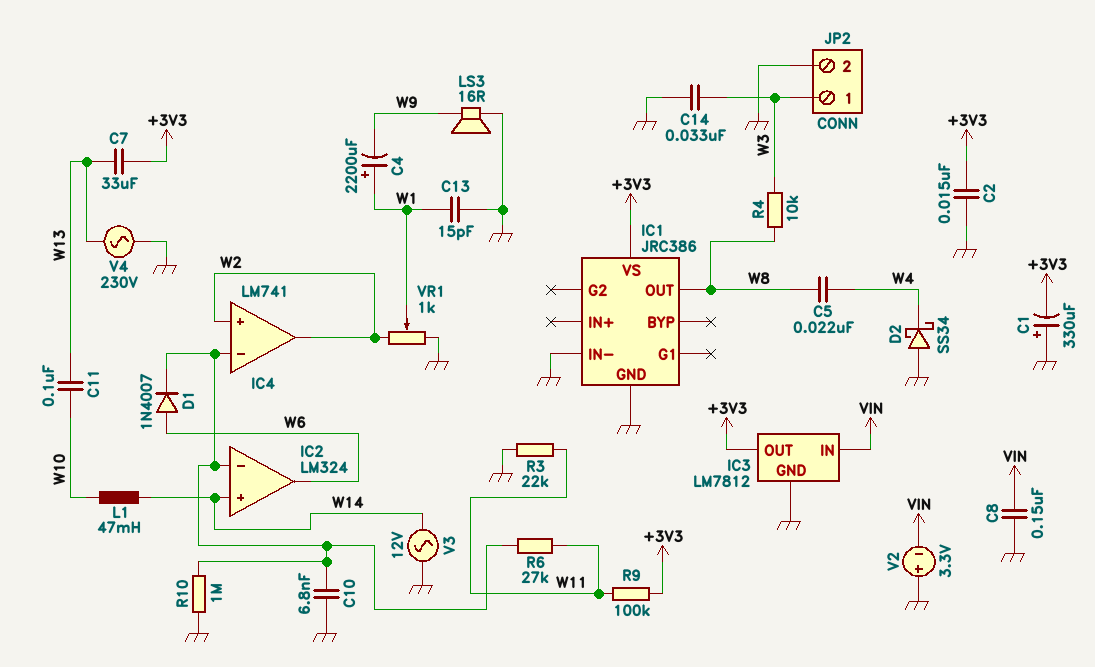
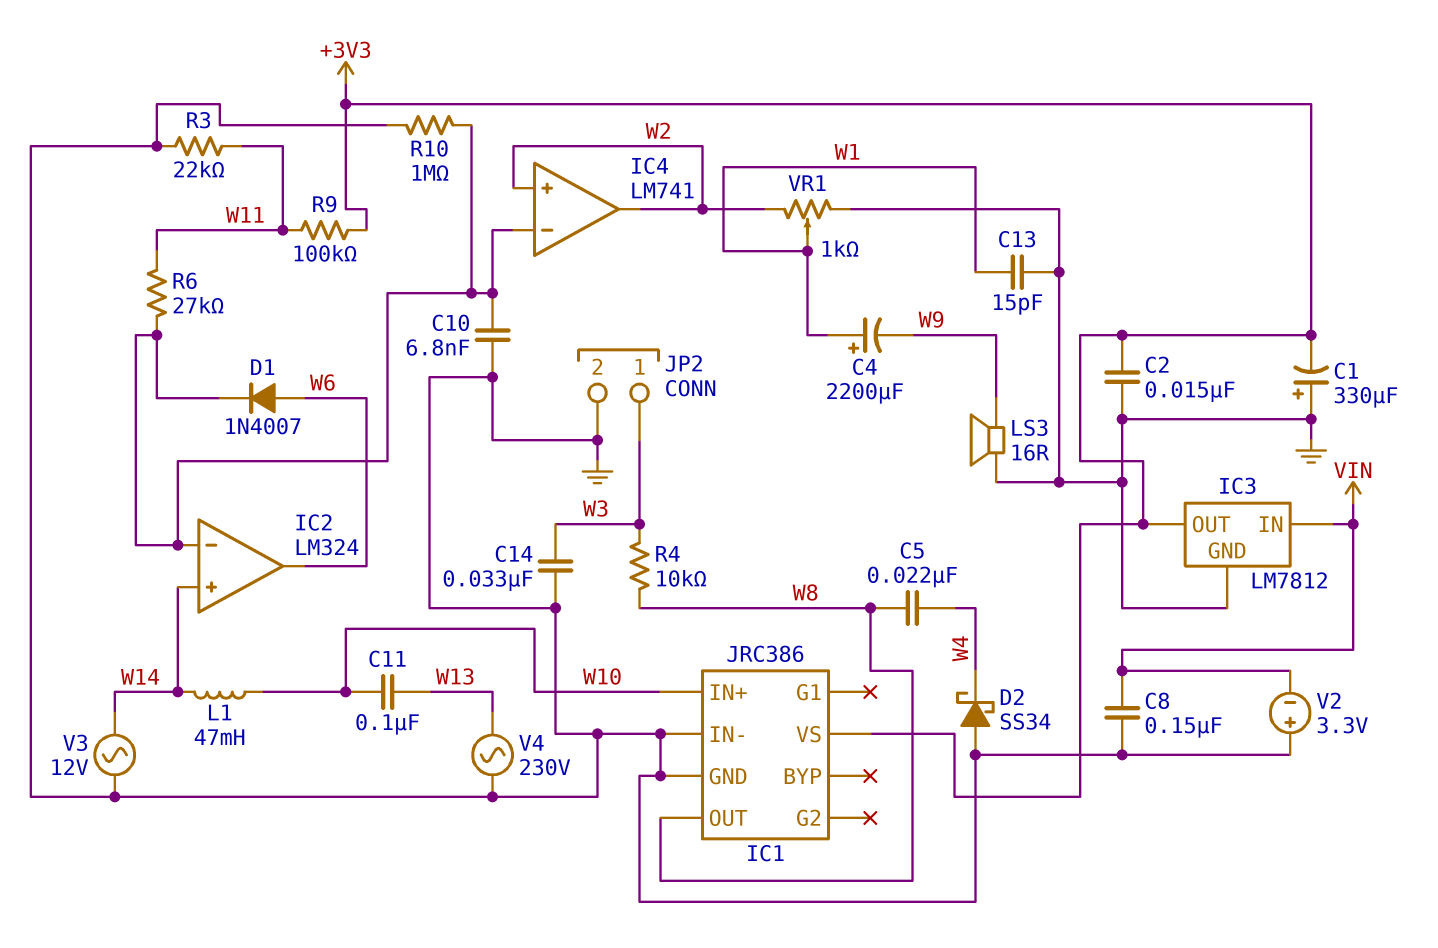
C7: 33uF (+3V3, W13) -> none
IC1 pin IN+: none -> W10

